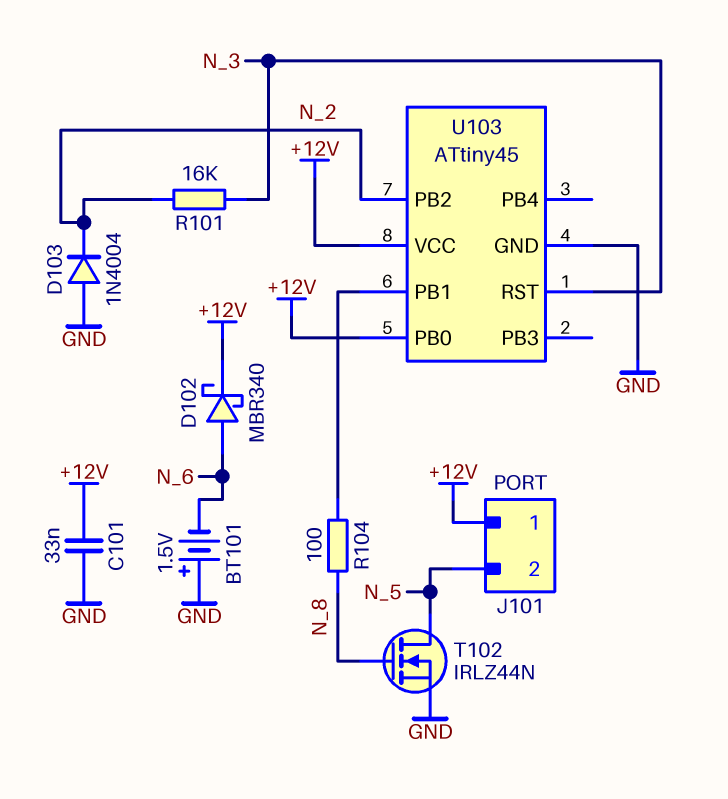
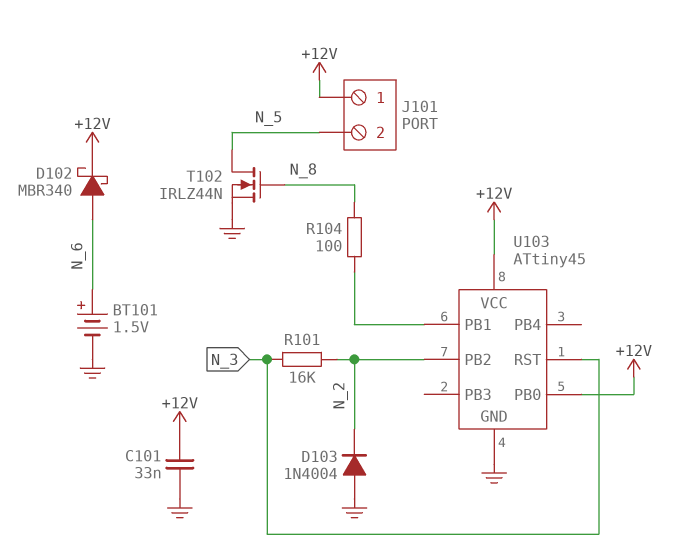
BT101: 1.5V (plus GND, minus N_6) -> 1.5V (plus N_6, minus GND)

